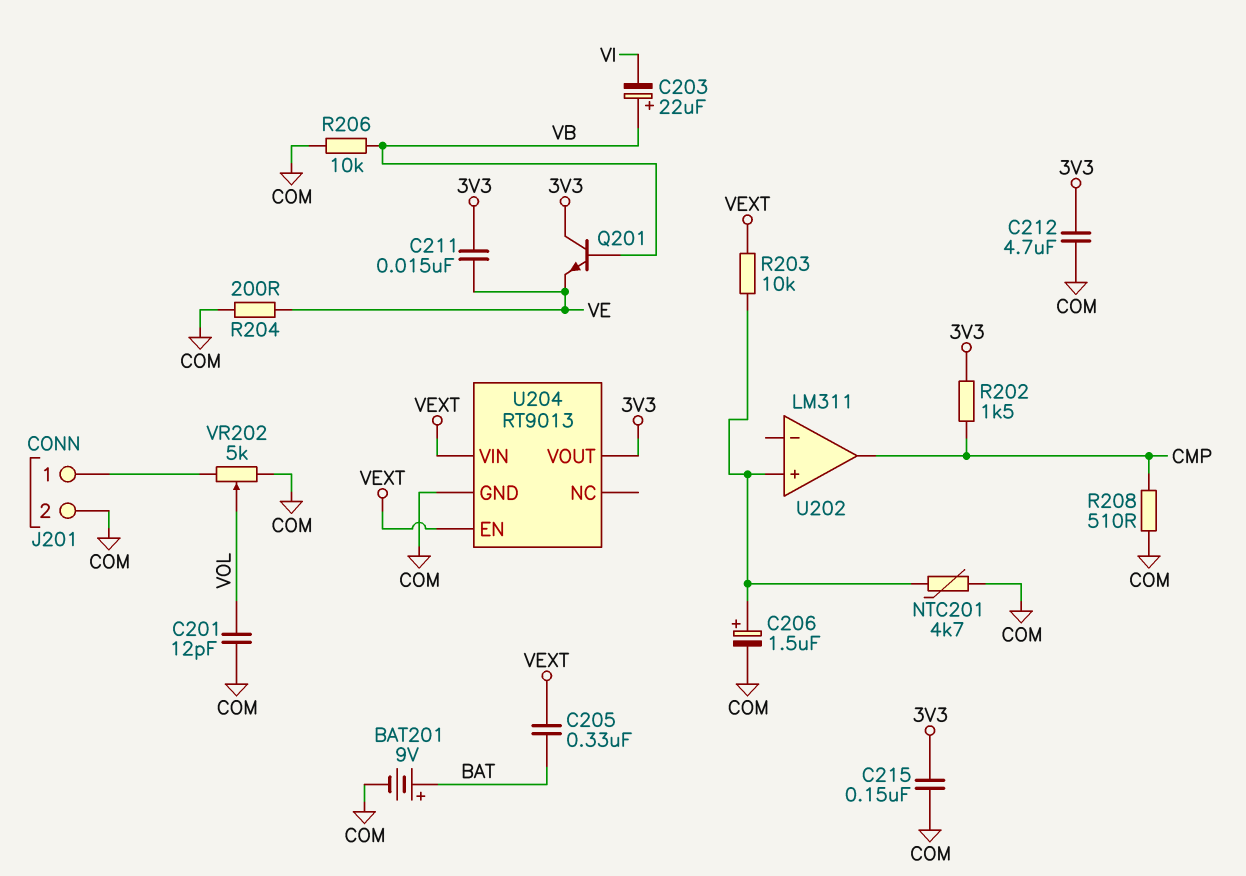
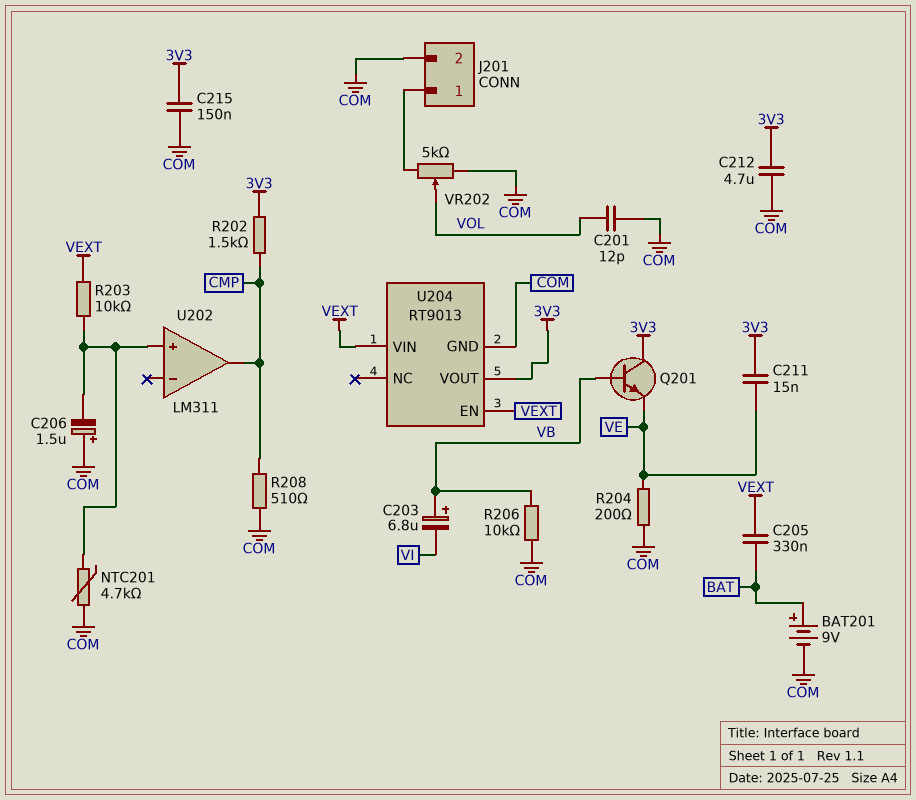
C203: 22uF (plus VB, minus VI) -> 6.8uF (plus VB, minus VI)
C206: 1.5uF (plus U202/in+, minus COM) -> 1.5uF (plus COM, minus U202/in+)

